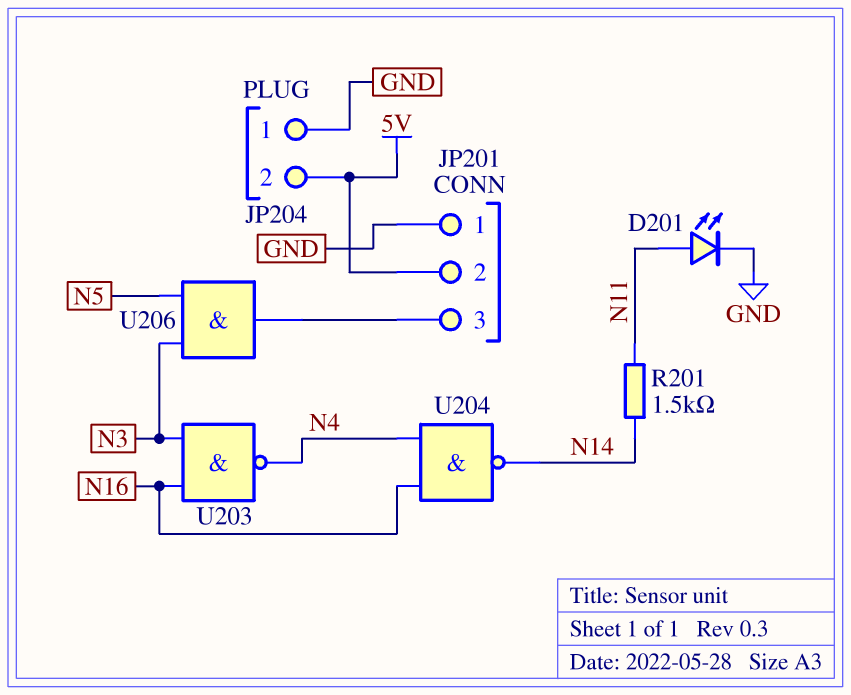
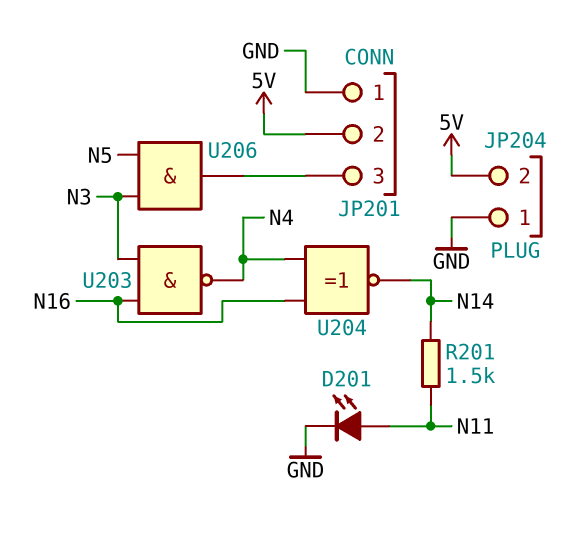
U204: NAND (in N4, in N16, out N14) -> XNOR (in N4, in N16, out N14)

